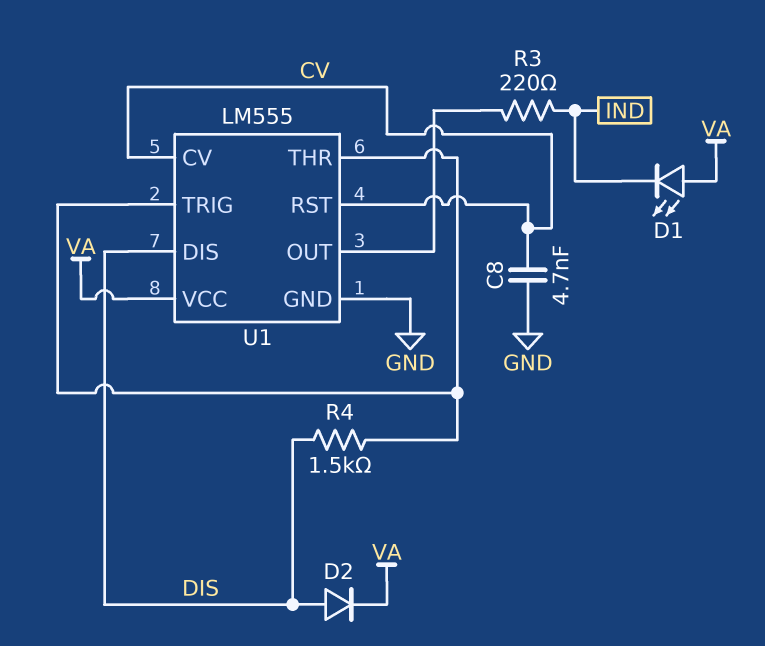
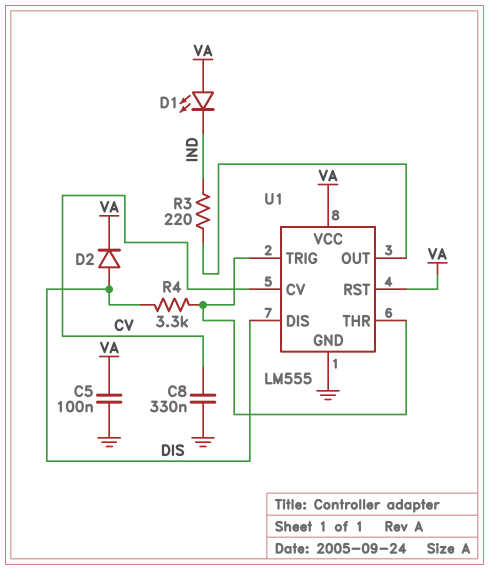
C5: none -> 100nF (GND, VA)
C8: 4.7nF (CV, GND) -> 330nF (CV, GND)
R4: 1.5k (DIS, U1/THR) -> 3.3k (DIS, U1/THR)
U1 pin RST: CV -> VA

